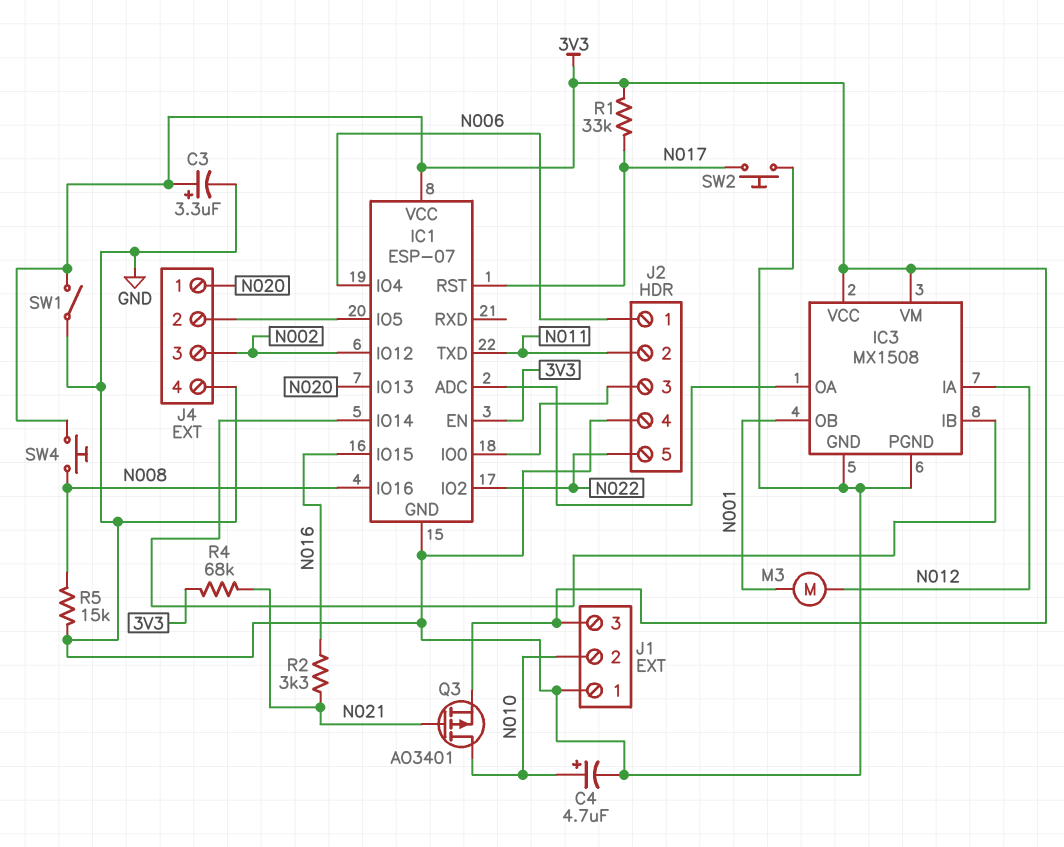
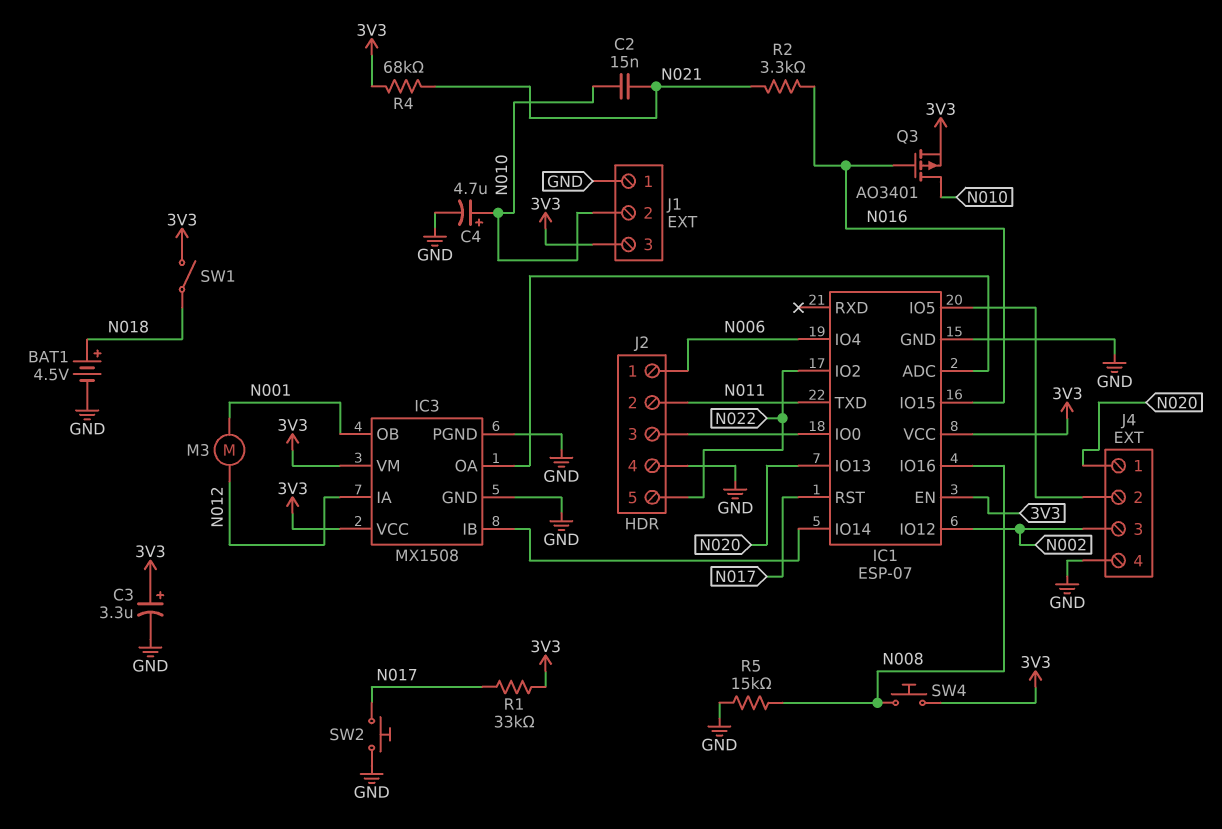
BAT1: none -> 4.5V (plus N018, minus GND)
C2: none -> 15nF (N010, N021)
Q3: PMOS AO3401 (G N021, D N010, S 3V3) -> PMOS AO3401 (G N016, D N010, S 3V3)
SW1: switch (3V3, GND) -> switch (3V3, N018)

